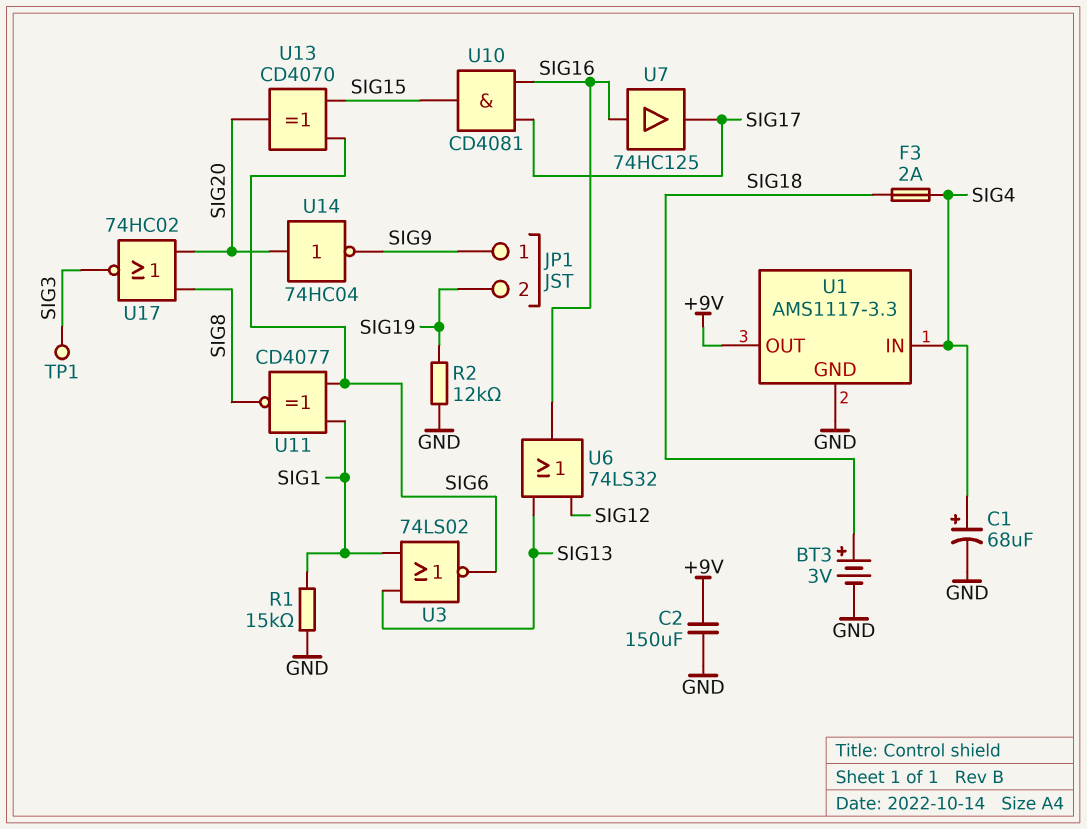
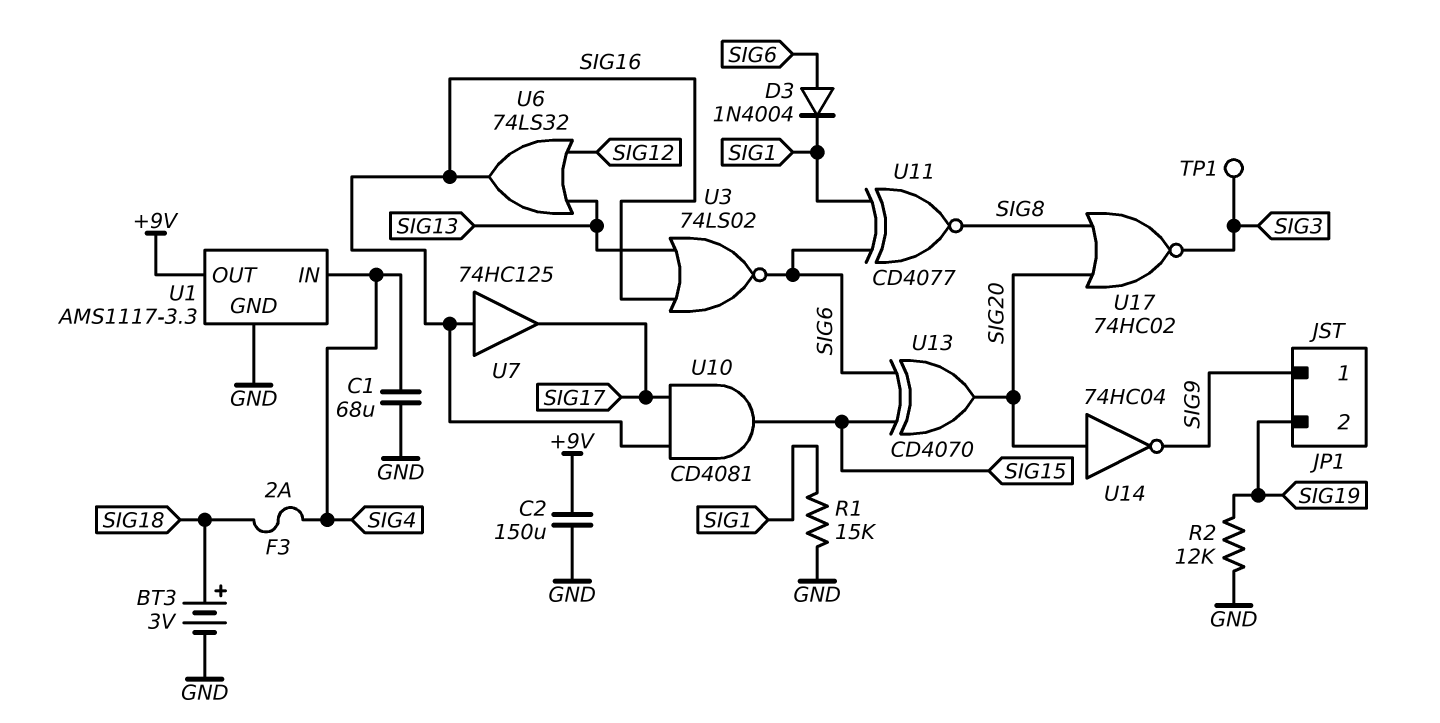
C1: 68uF (plus SIG4, minus GND) -> 68uF (GND, SIG4)
D3: none -> diode 1N4004 (A SIG6, K SIG1)
U3: NOR 74LS02 (in SIG1, in SIG13, out SIG6) -> NOR 74LS02 (in SIG13, in SIG16, out SIG6)

